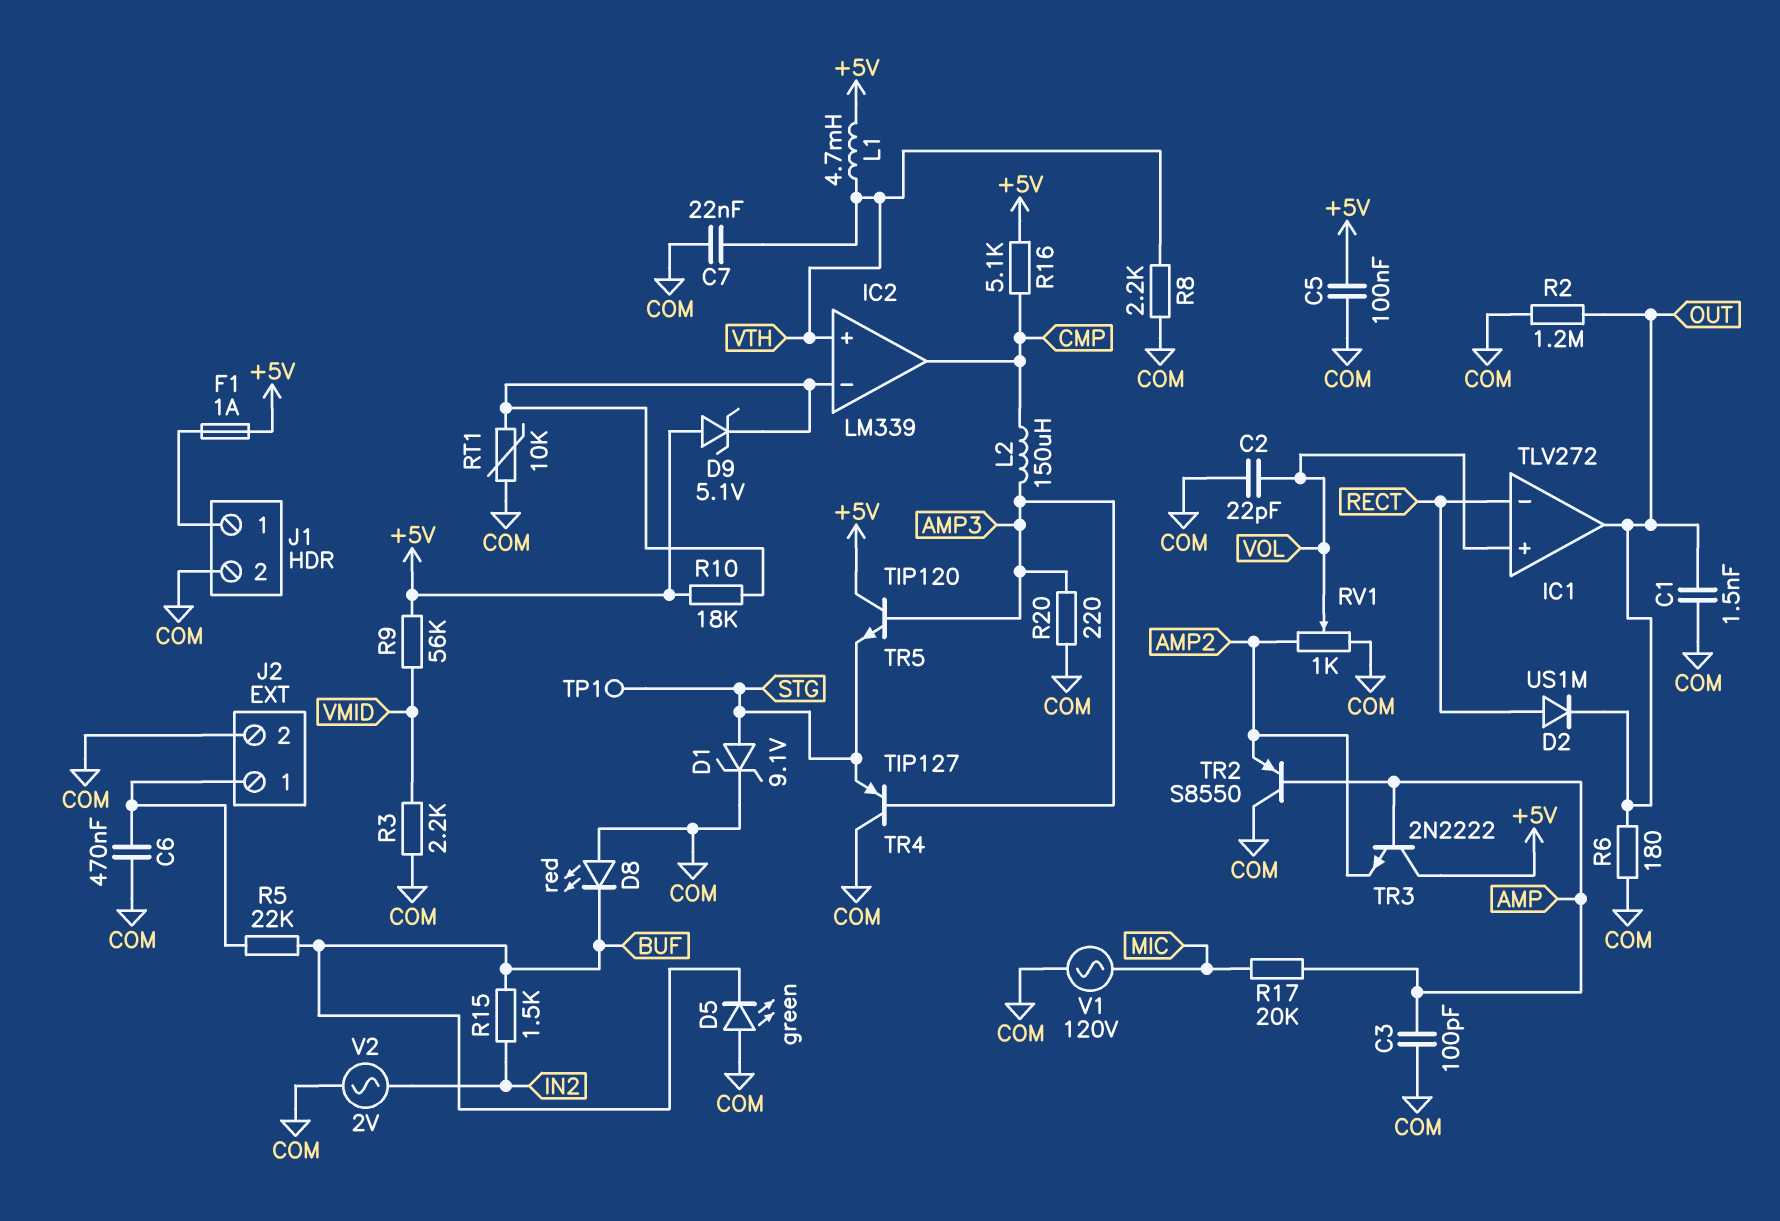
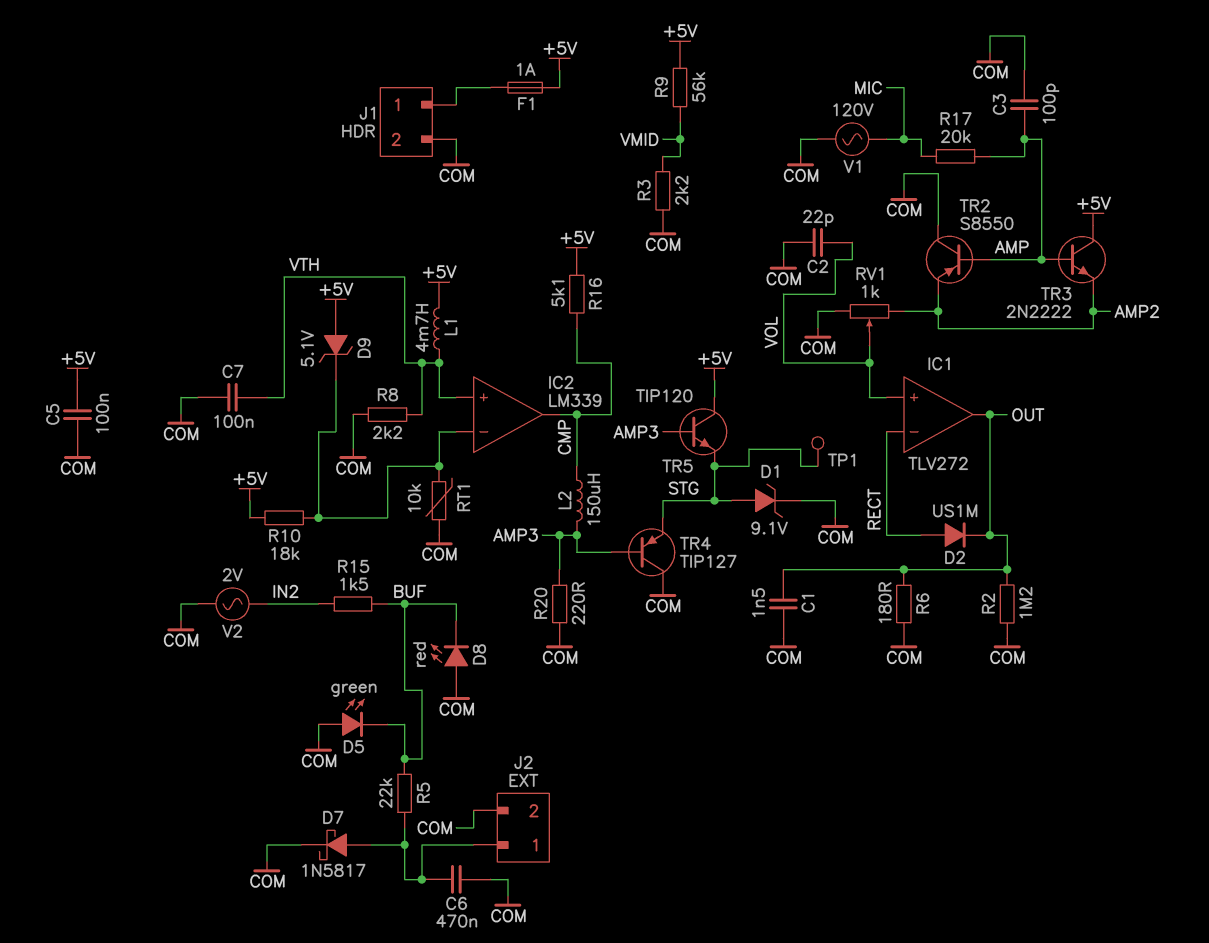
C7: 22nF (COM, VTH) -> 100nF (COM, VTH)
D7: none -> schottky 1N5817 (A J2/1, K COM)

